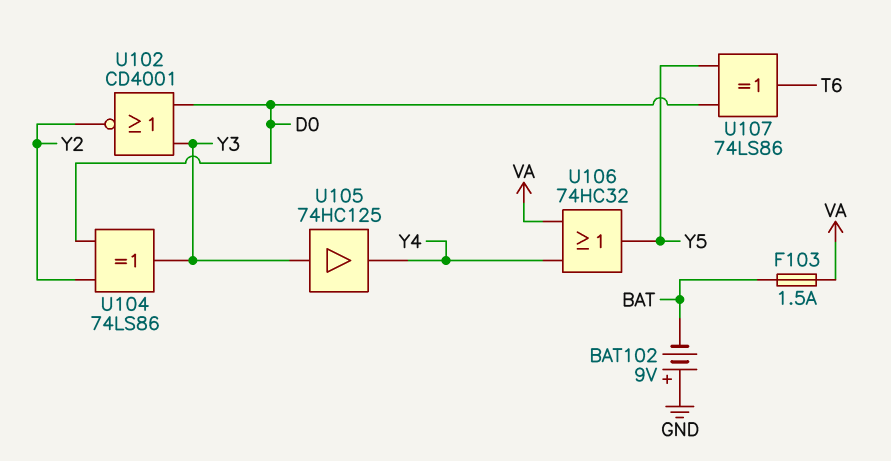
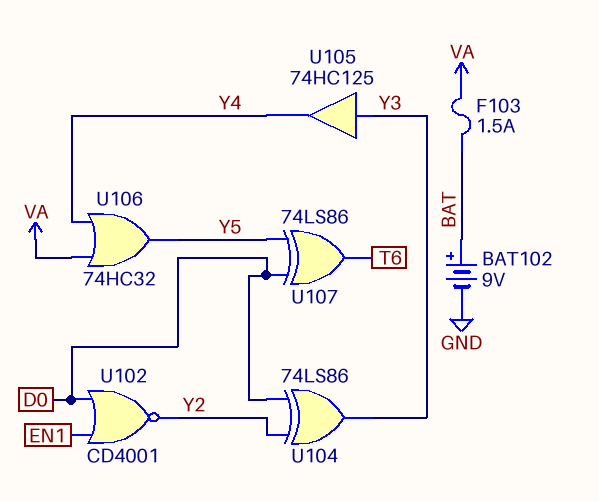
BAT102: 9V (plus GND, minus BAT) -> 9V (plus BAT, minus GND)
U102: NOR CD4001 (in D0, in Y3, out Y2) -> NOR CD4001 (in D0, in EN1, out Y2)

